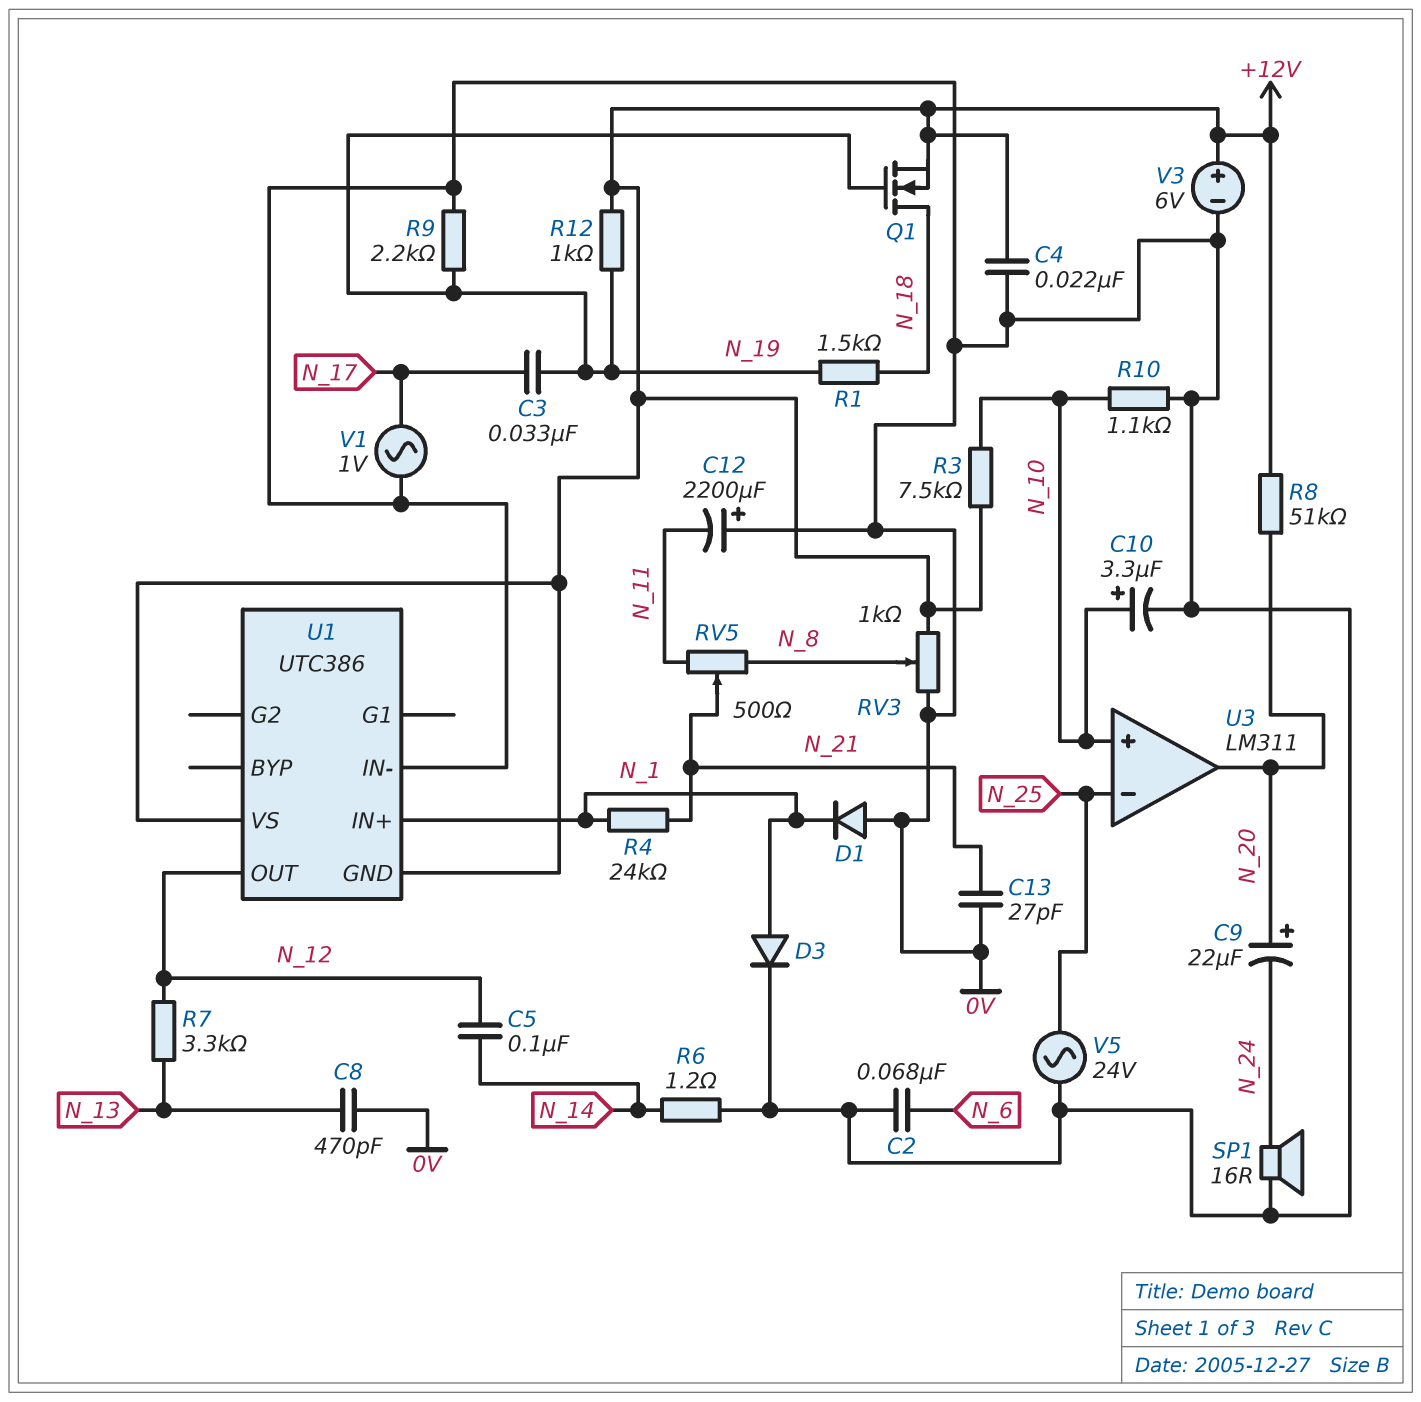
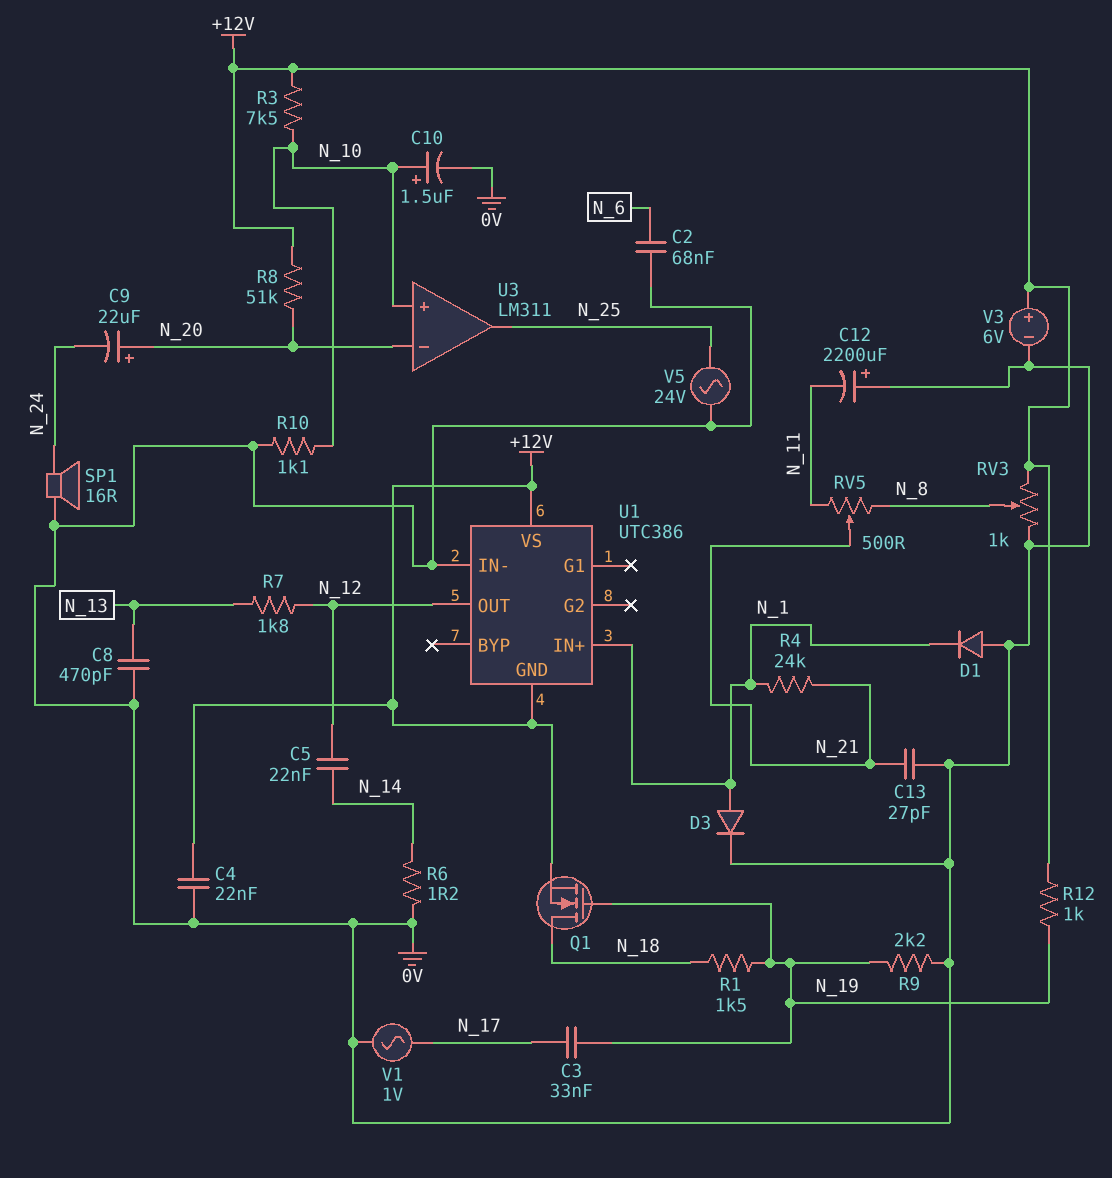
C5: 100nF (N_12, N_14) -> 22nF (N_12, N_14)
C10: 3.3uF (plus N_10, minus 0V) -> 1.5uF (plus N_10, minus 0V)
R7: 3.3k (N_12, N_13) -> 1.8k (N_12, N_13)
U3 pin in-: N_25 -> N_20
U3 pin out: N_20 -> N_25

